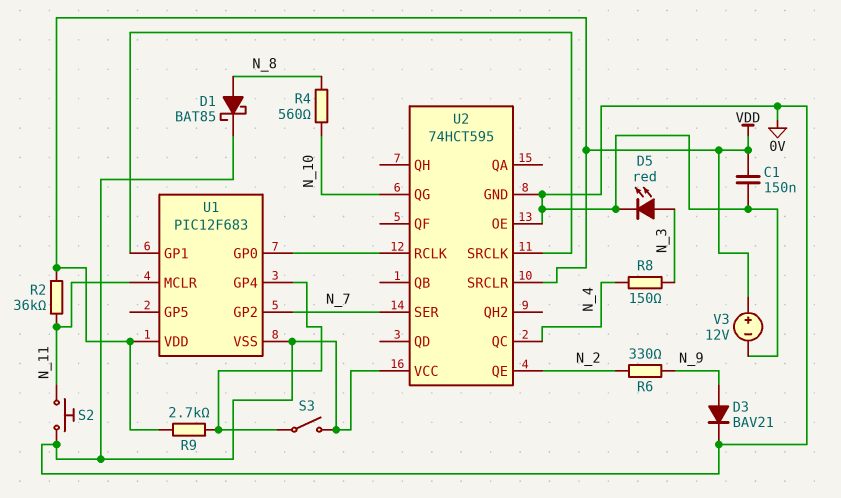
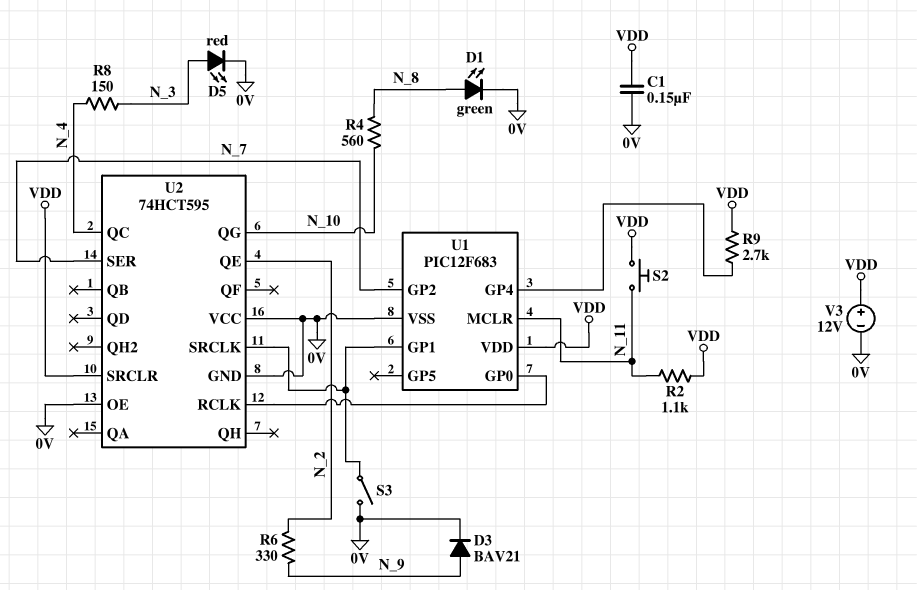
D1: schottky BAT85 (A N_8, K 0V) -> LED green (A N_8, K 0V)
R2: 36k (N_11, VDD) -> 1.1k (N_11, VDD)
S2: button (0V, N_11) -> button (N_11, VDD)
S3: switch (0V, U1/GP4) -> switch (0V, U1/GP1)

